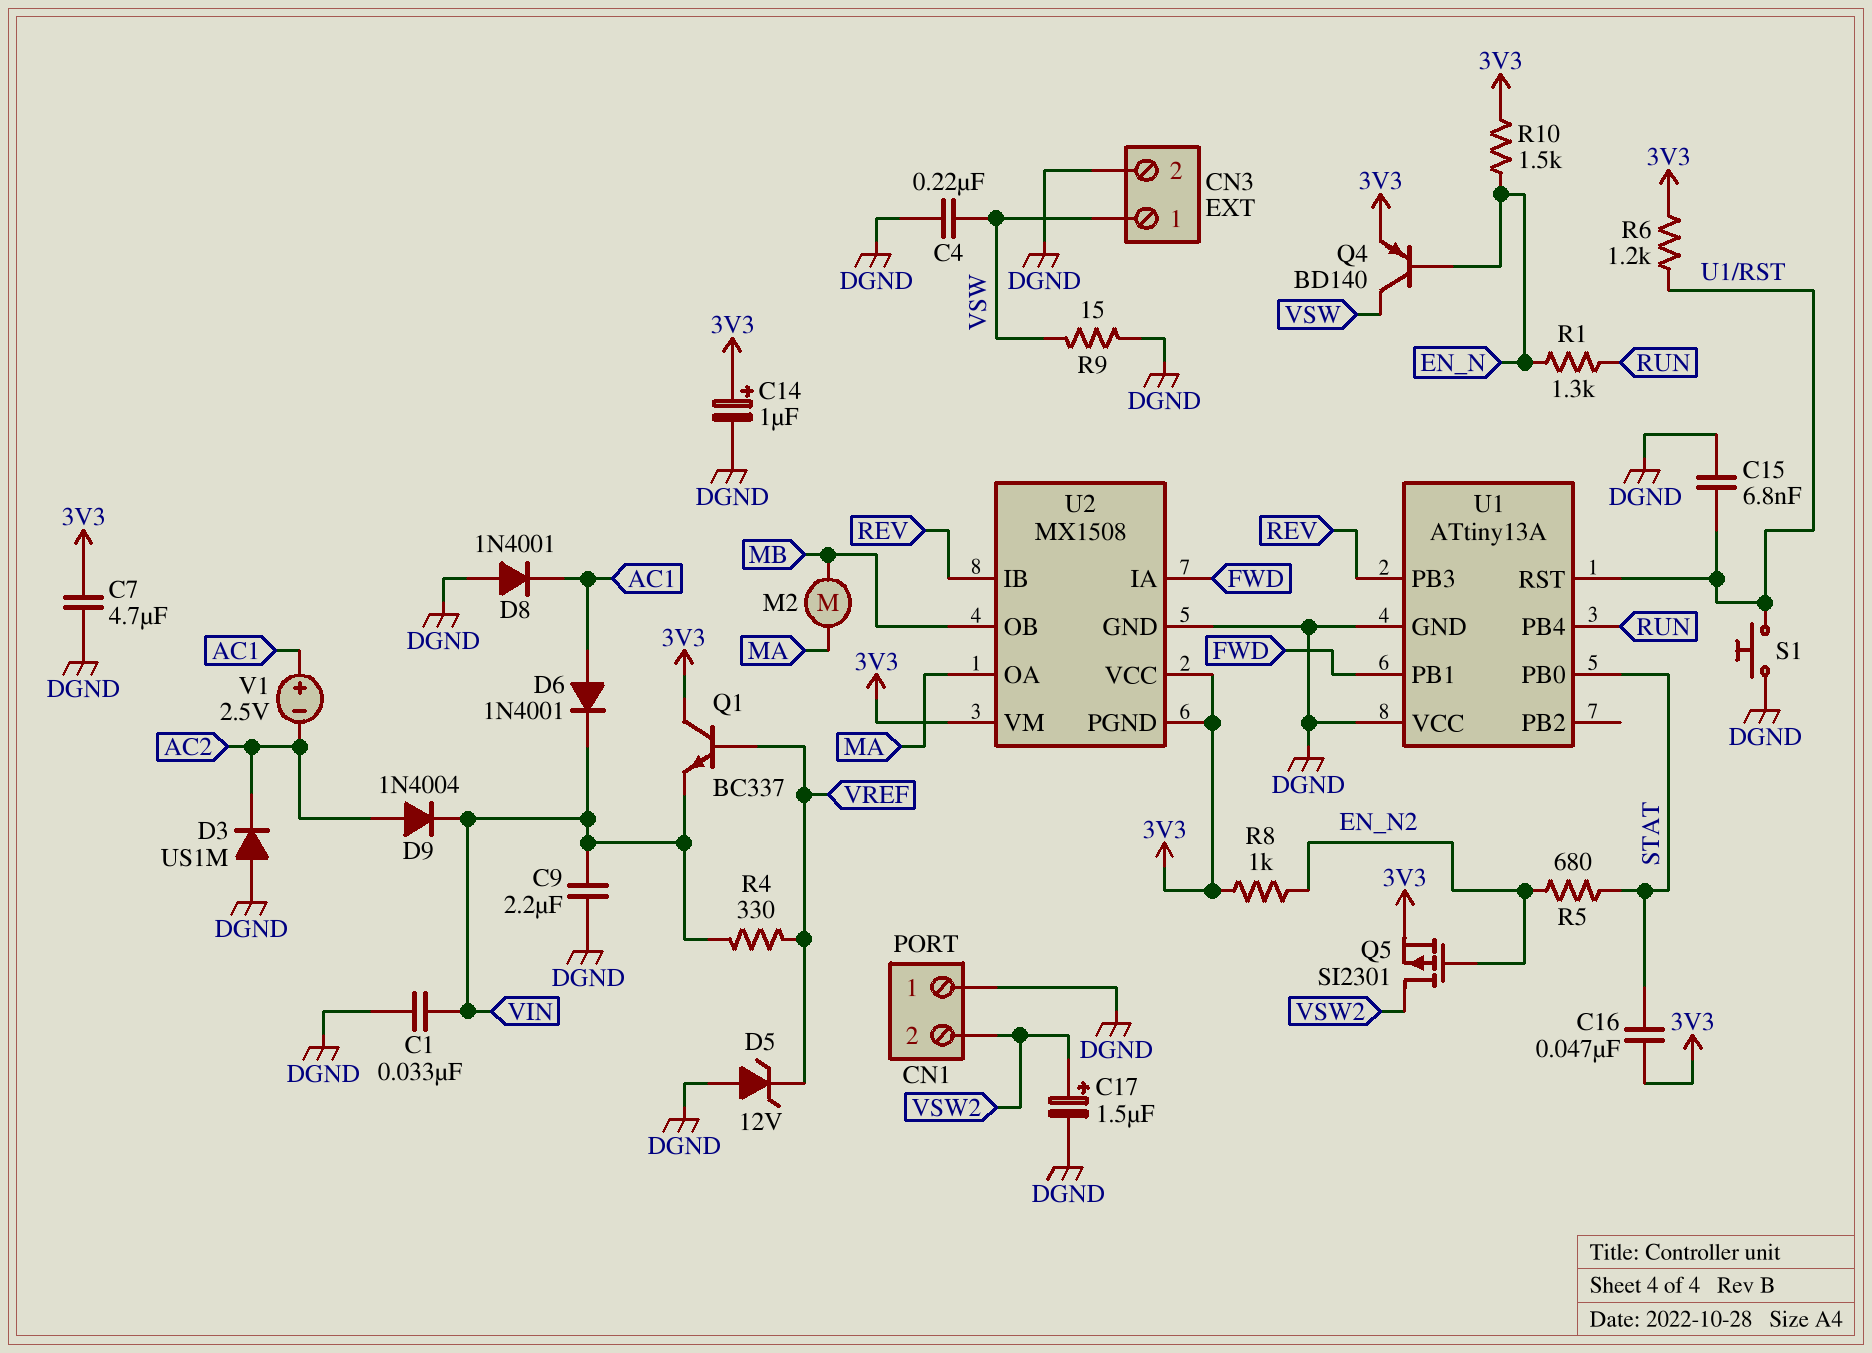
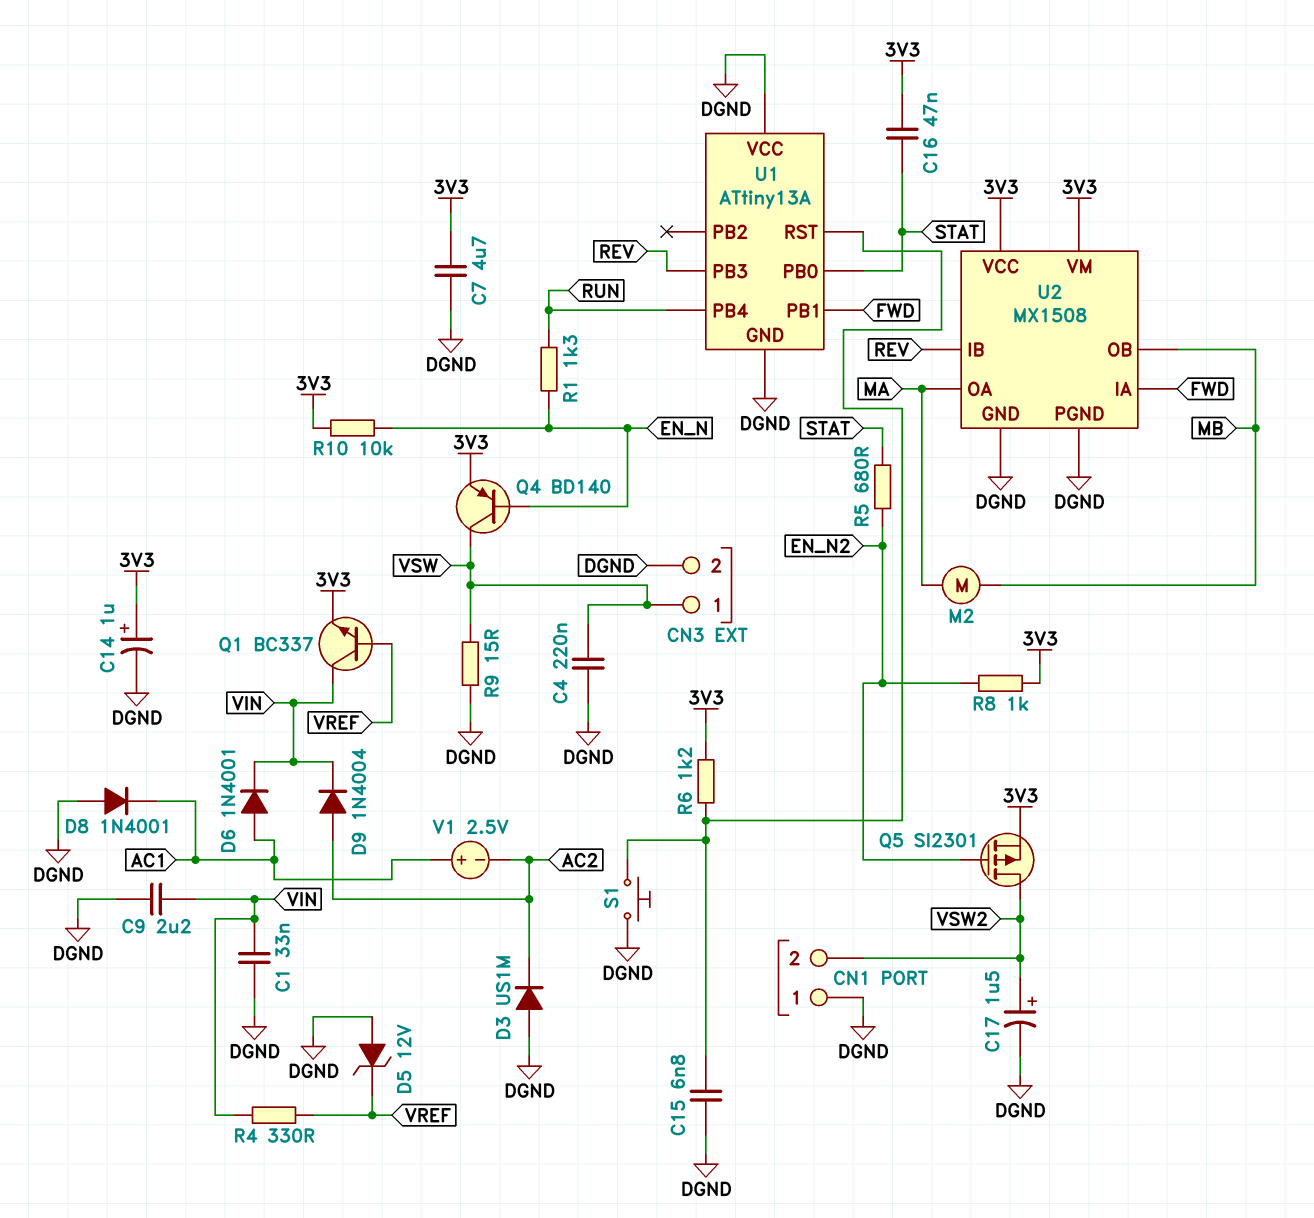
Q1: NPN BC337 (B VREF, C 3V3, E VIN) -> NPN BC337 (B VREF, C VIN, E 3V3)
R10: 1.5k (3V3, EN_N) -> 10k (3V3, EN_N)
U2 pin PGND: 3V3 -> DGND

